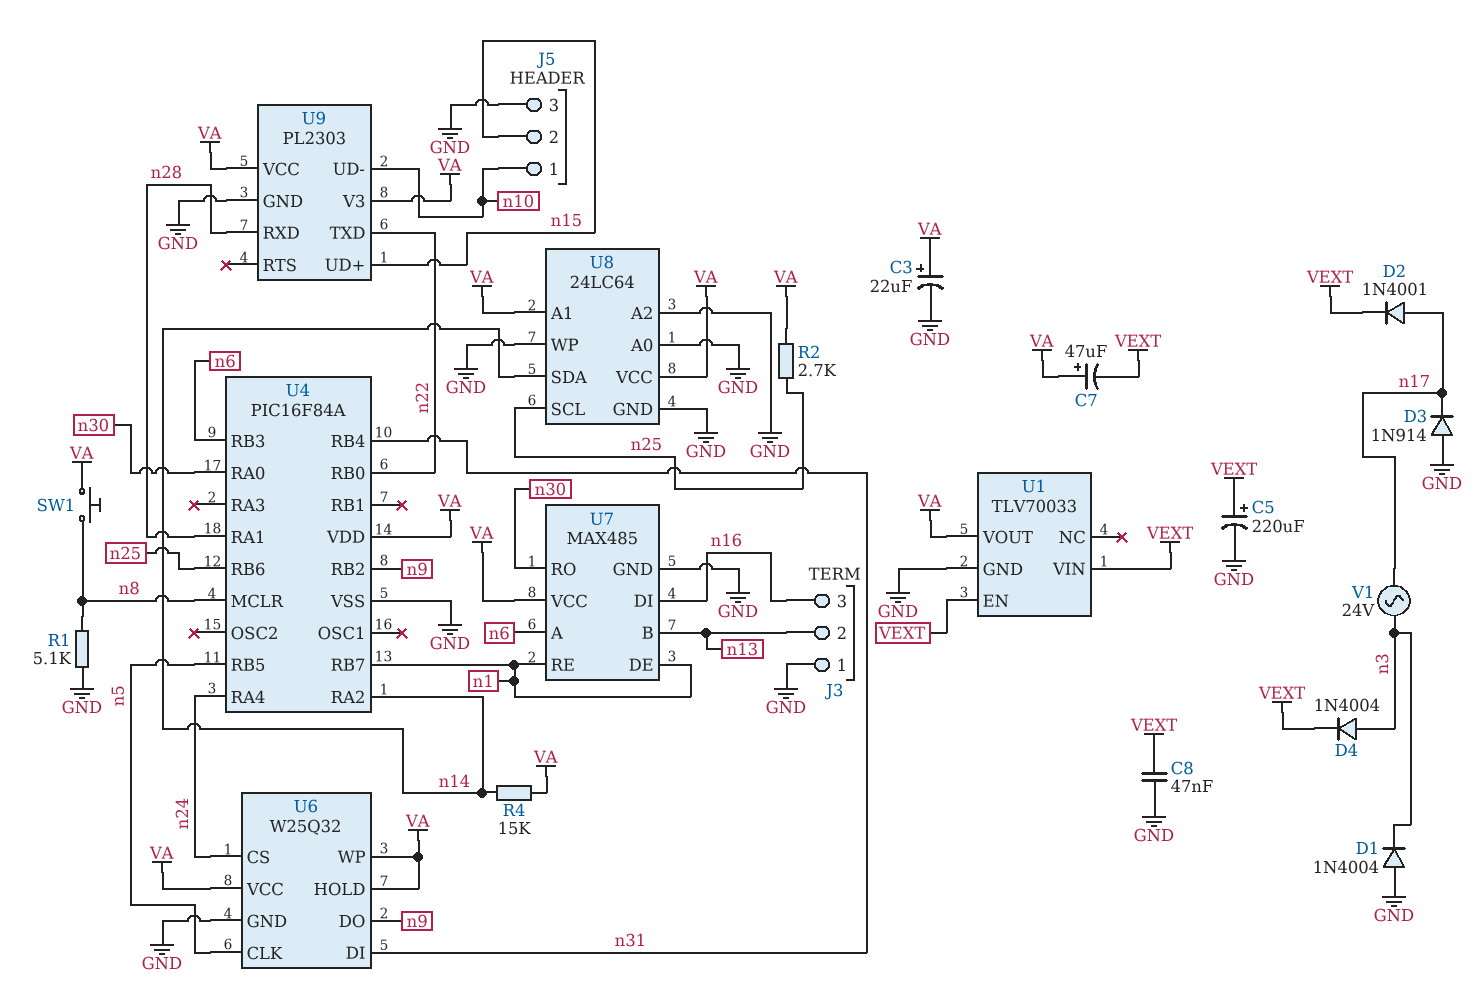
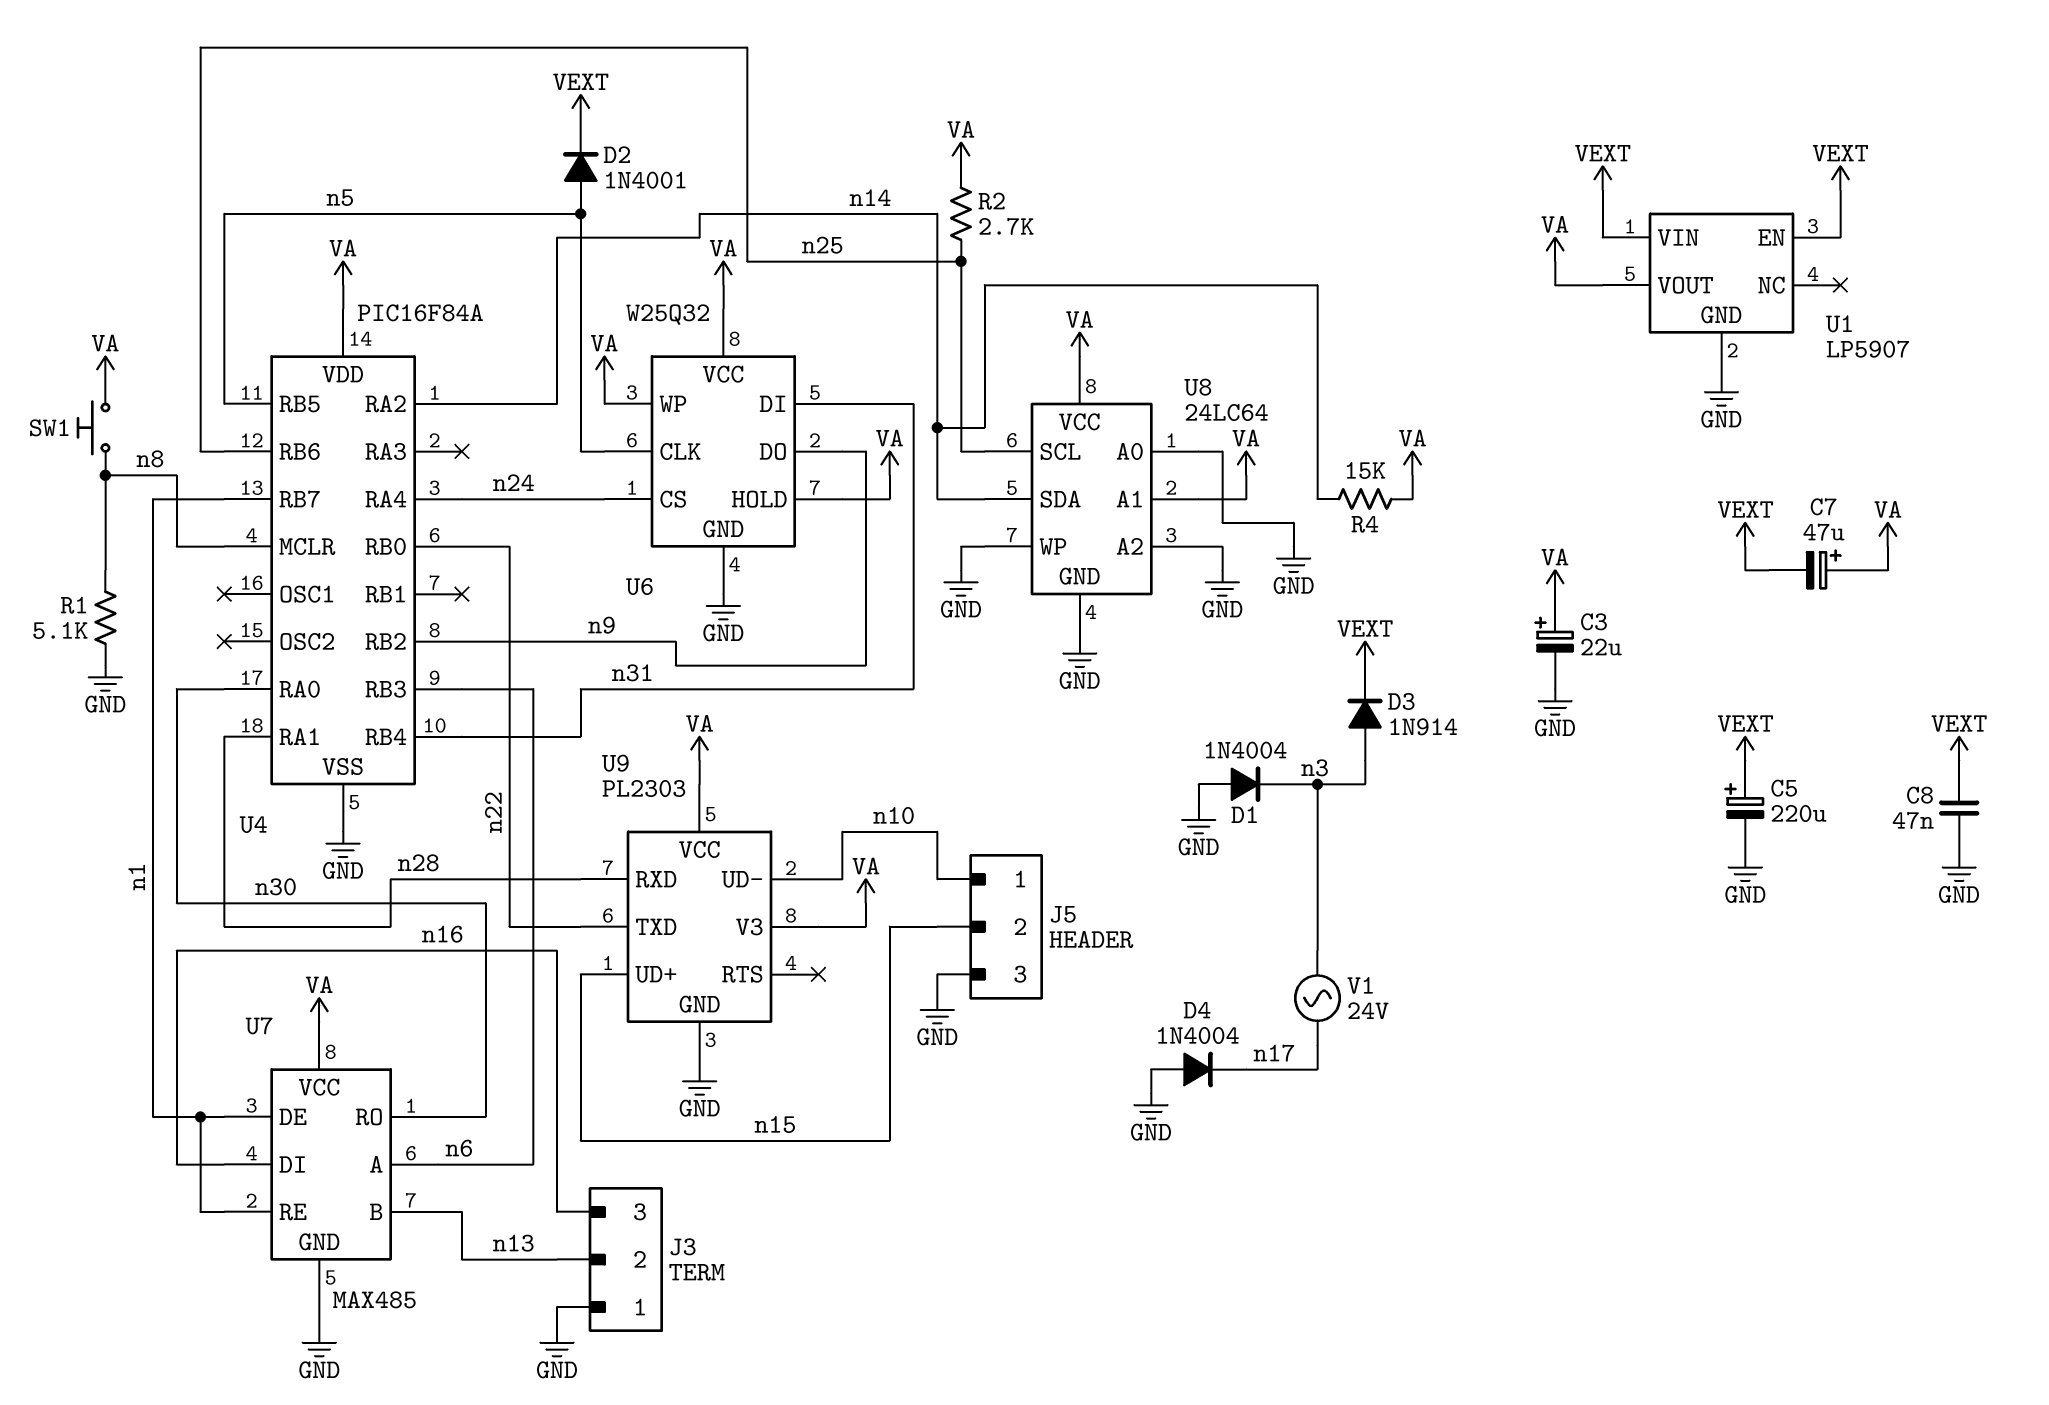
D2: diode 1N4001 (A n17, K VEXT) -> diode 1N4001 (A n5, K VEXT)
D3: diode 1N914 (A GND, K n17) -> diode 1N914 (A n3, K VEXT)
D4: diode 1N4004 (A n3, K VEXT) -> diode 1N4004 (A GND, K n17)
U1: TLV70033 -> LP5907

